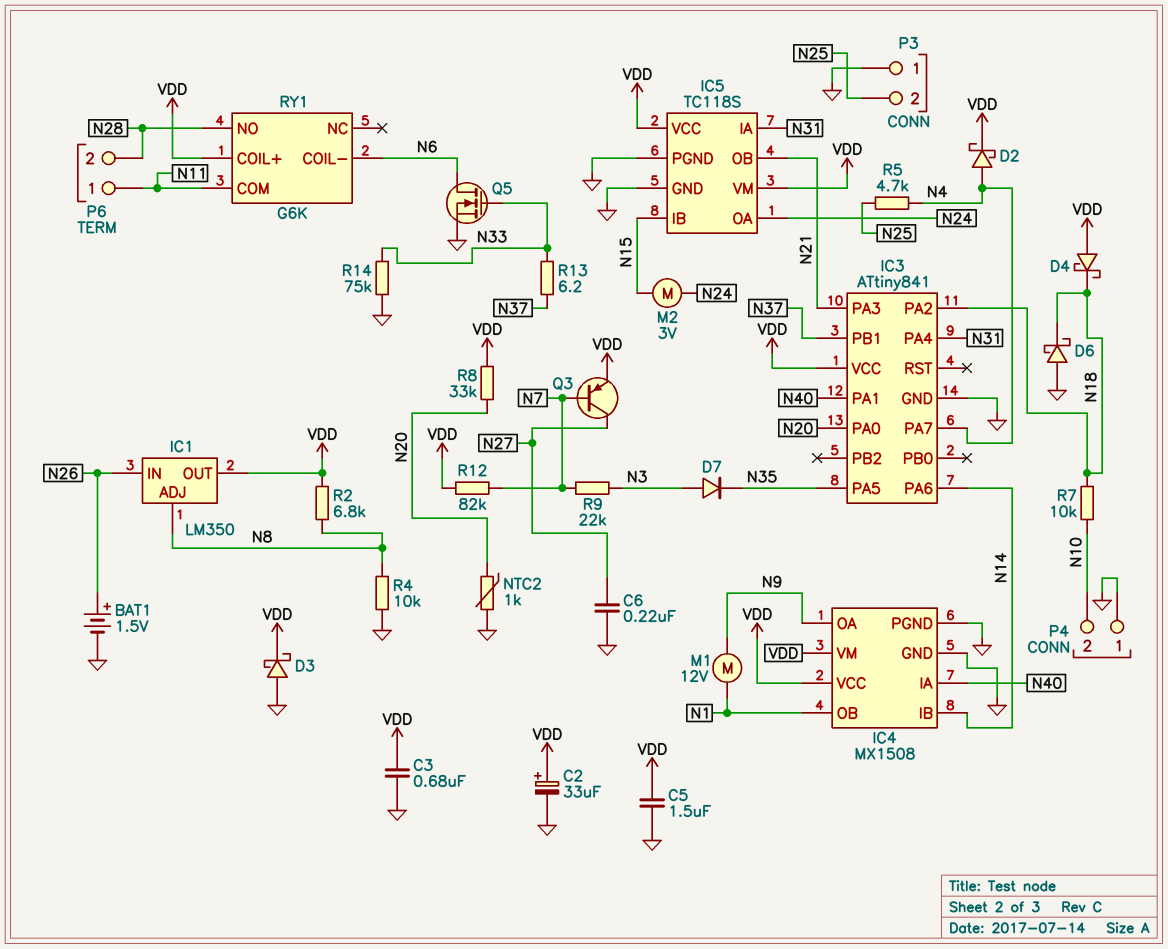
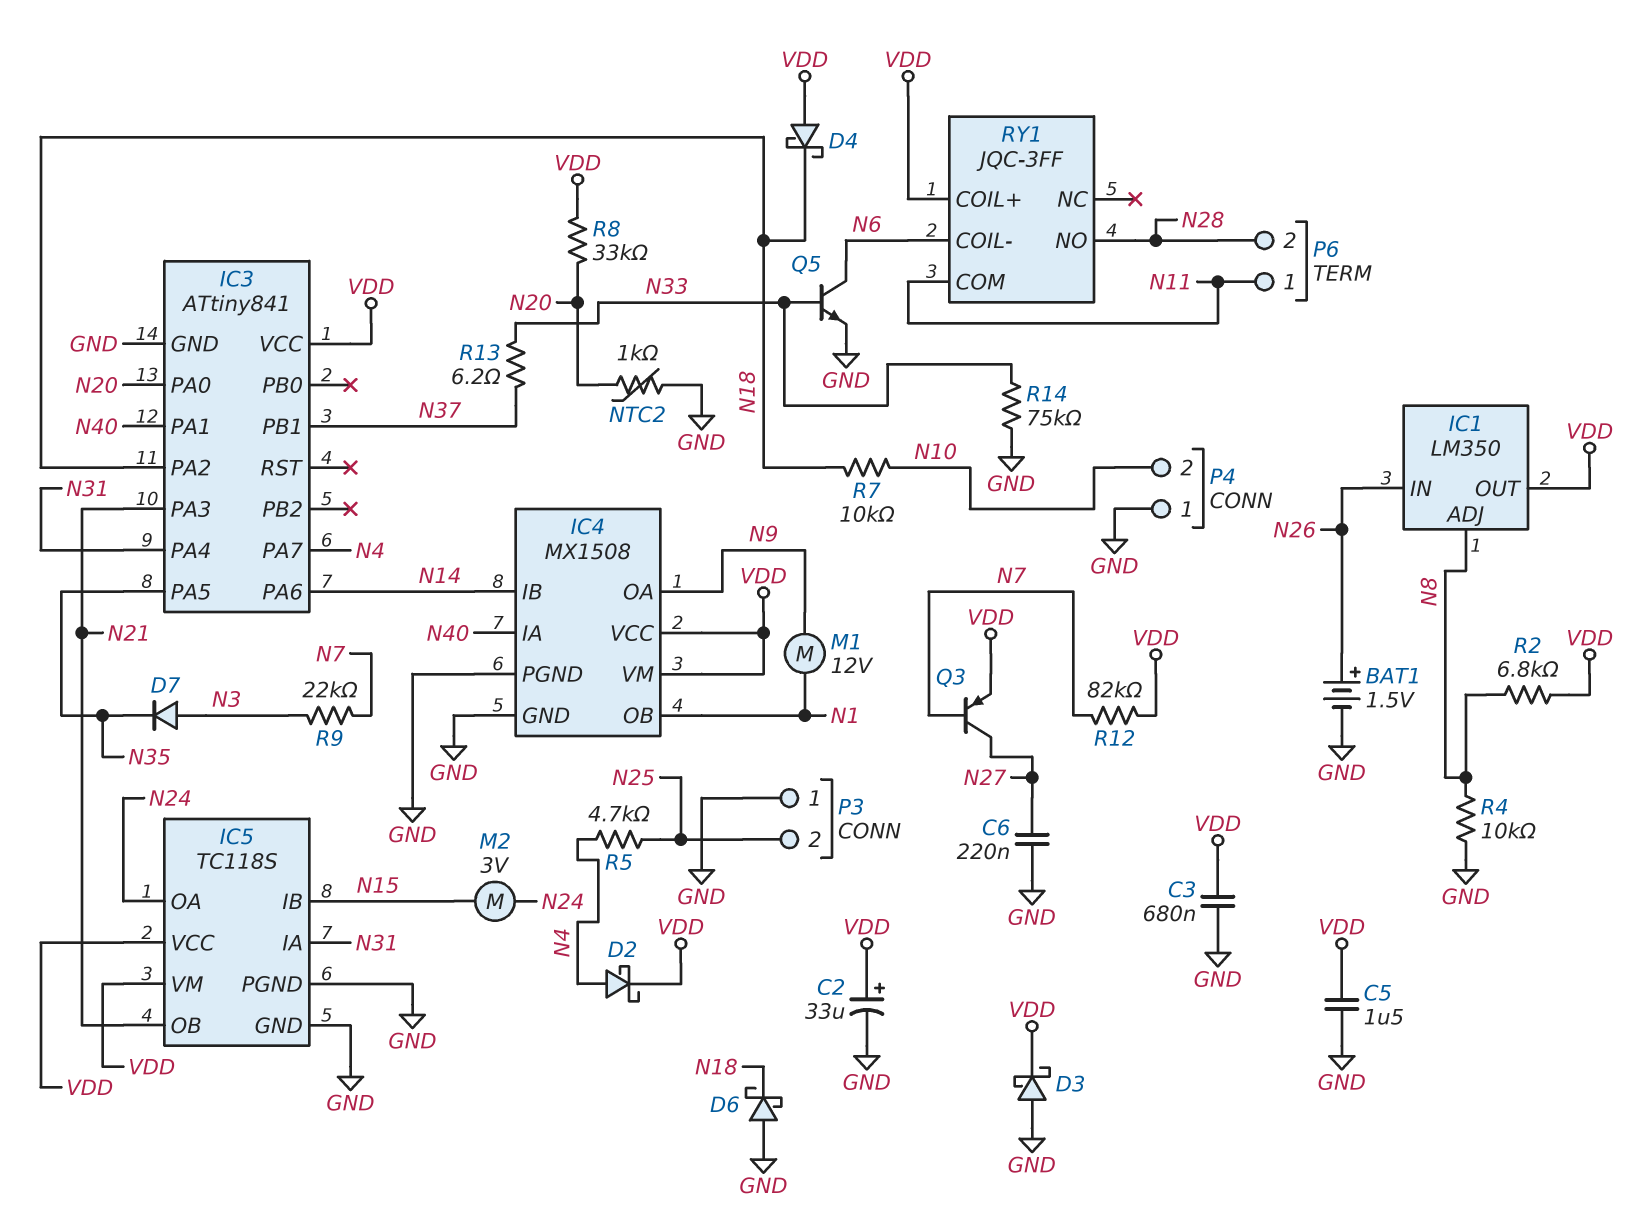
Q5: NMOS (G N33, D N6, S GND) -> NPN (B N33, C N6, E GND)
RY1: G6K -> JQC-3FF

